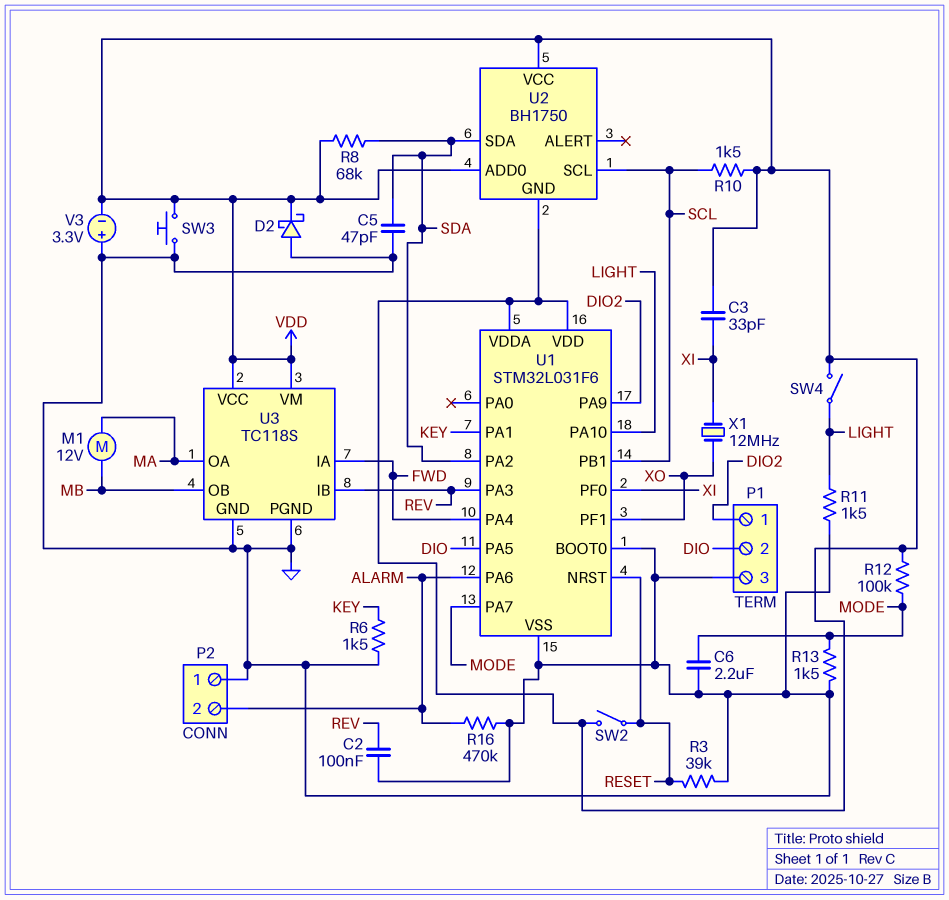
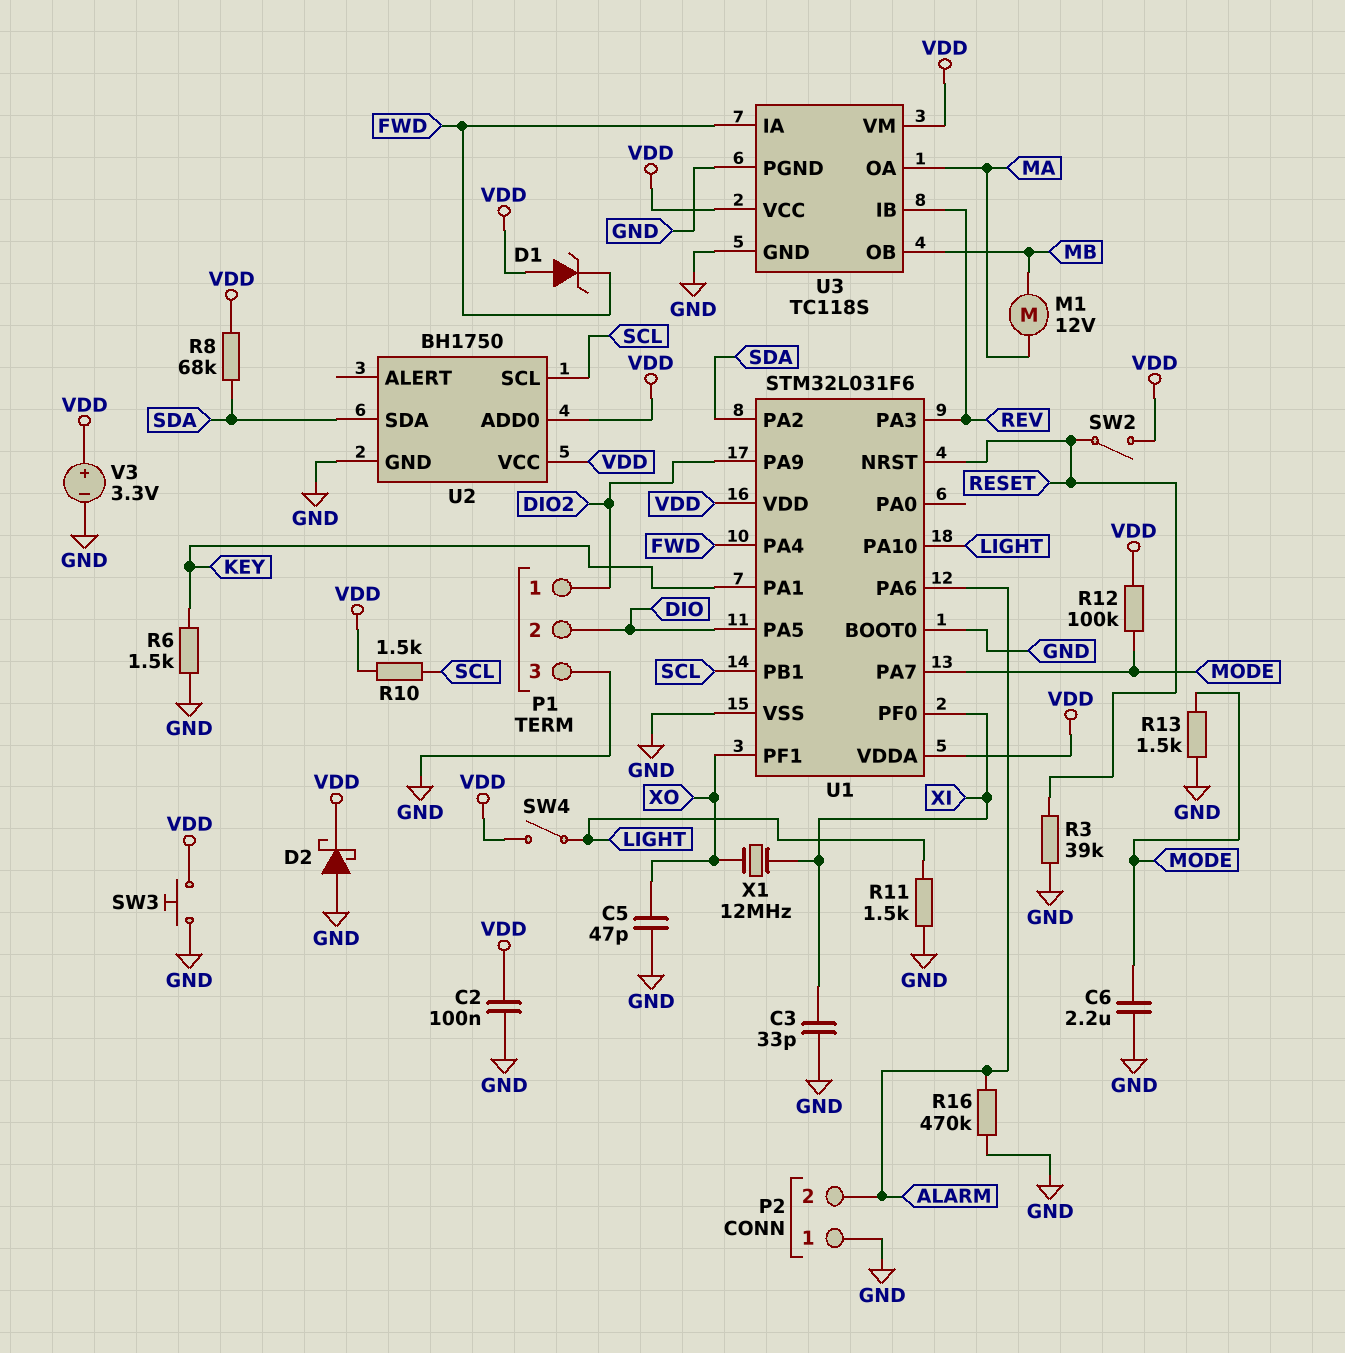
C2: 100nF (GND, REV) -> 100nF (GND, VDD)
C3: 33pF (VDD, XI) -> 33pF (GND, XI)
C5: 47pF (GND, SDA) -> 47pF (GND, XO)
D1: none -> zener (A VDD, K FWD)
U2 pin GND: VDD -> GND
V3: 3.3V (plus GND, minus VDD) -> 3.3V (plus VDD, minus GND)

